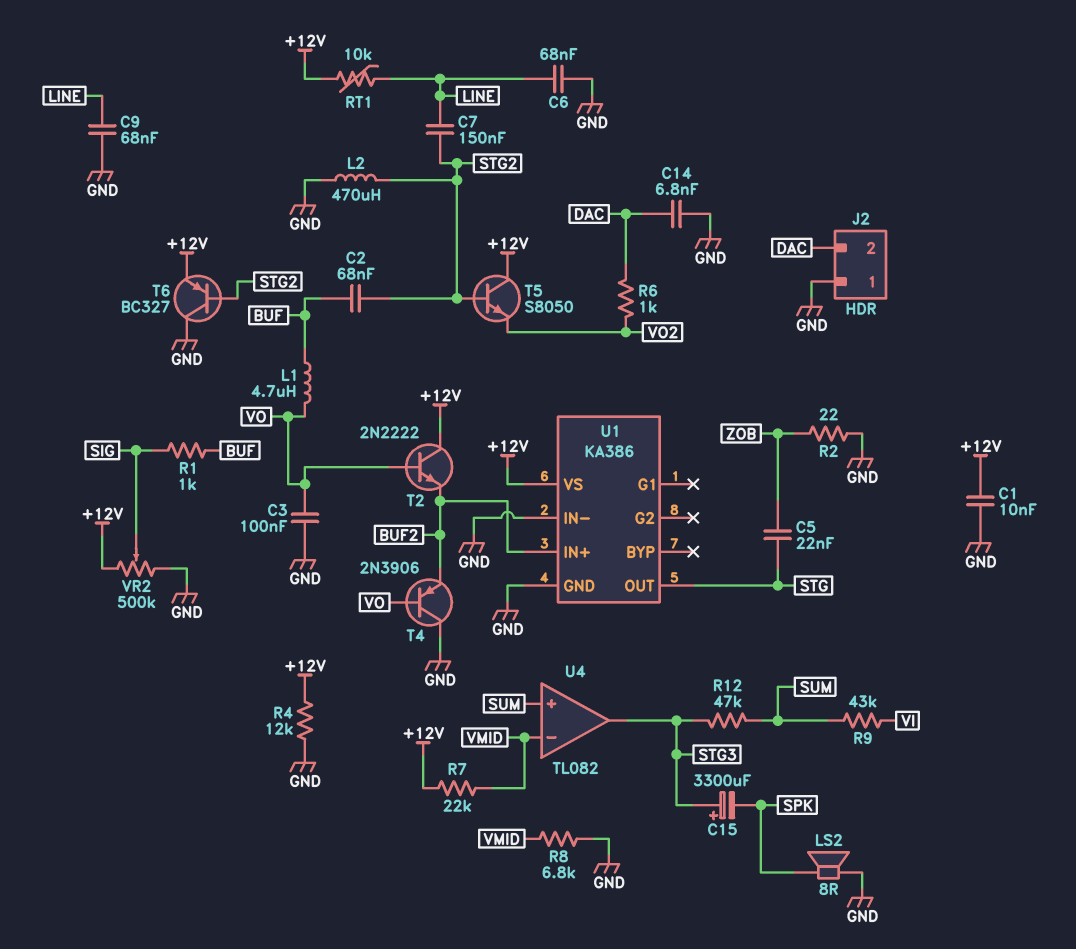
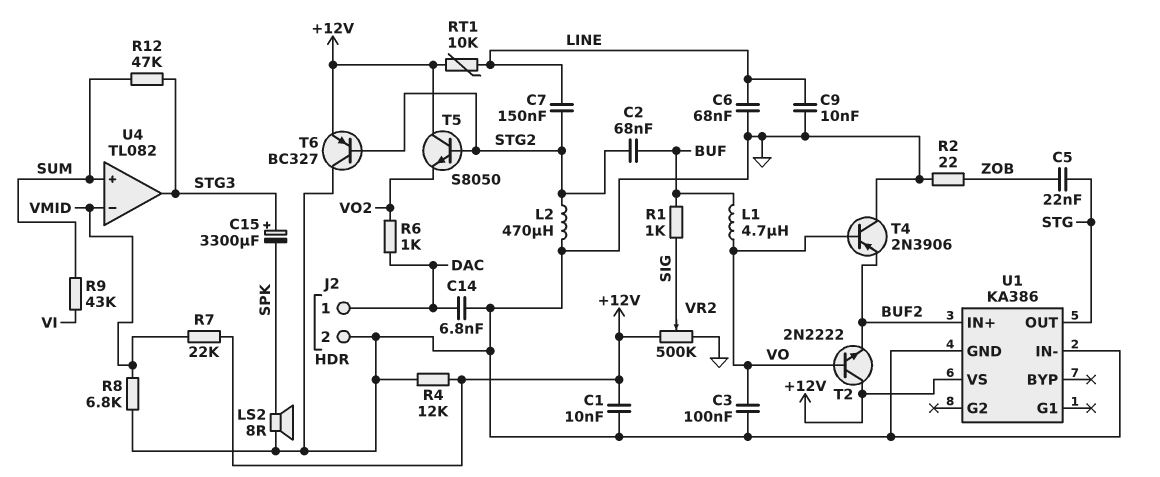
C9: 68nF (GND, LINE) -> 10nF (GND, LINE)
J2 pin 1: GND -> DAC
J2 pin 2: DAC -> GND

